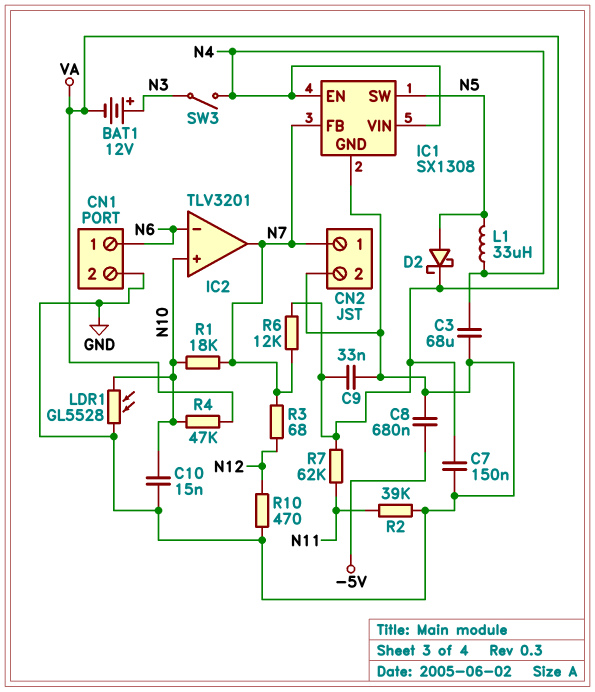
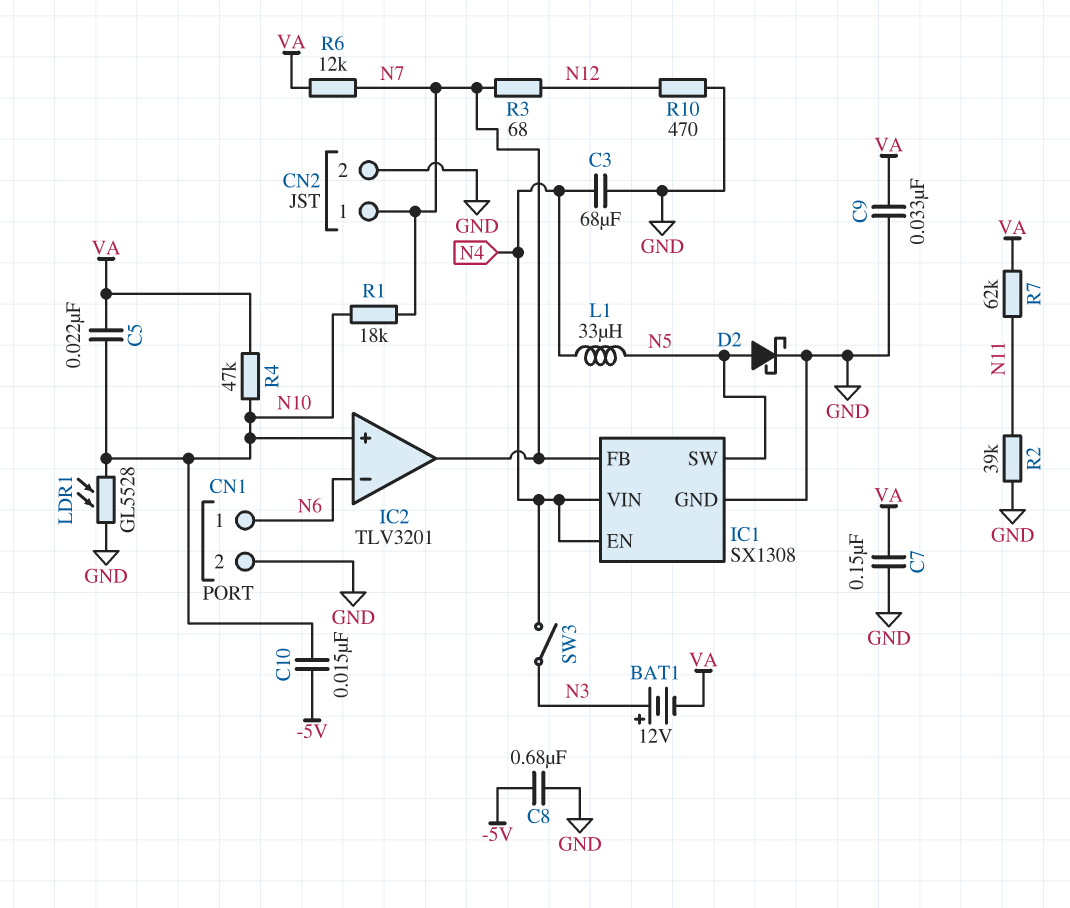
C5: none -> 22nF (N10, VA)
C10: 15nF (GND, N10) -> 15nF (-5V, N10)
D2: schottky (A N5, K VA) -> schottky (A N5, K GND)

